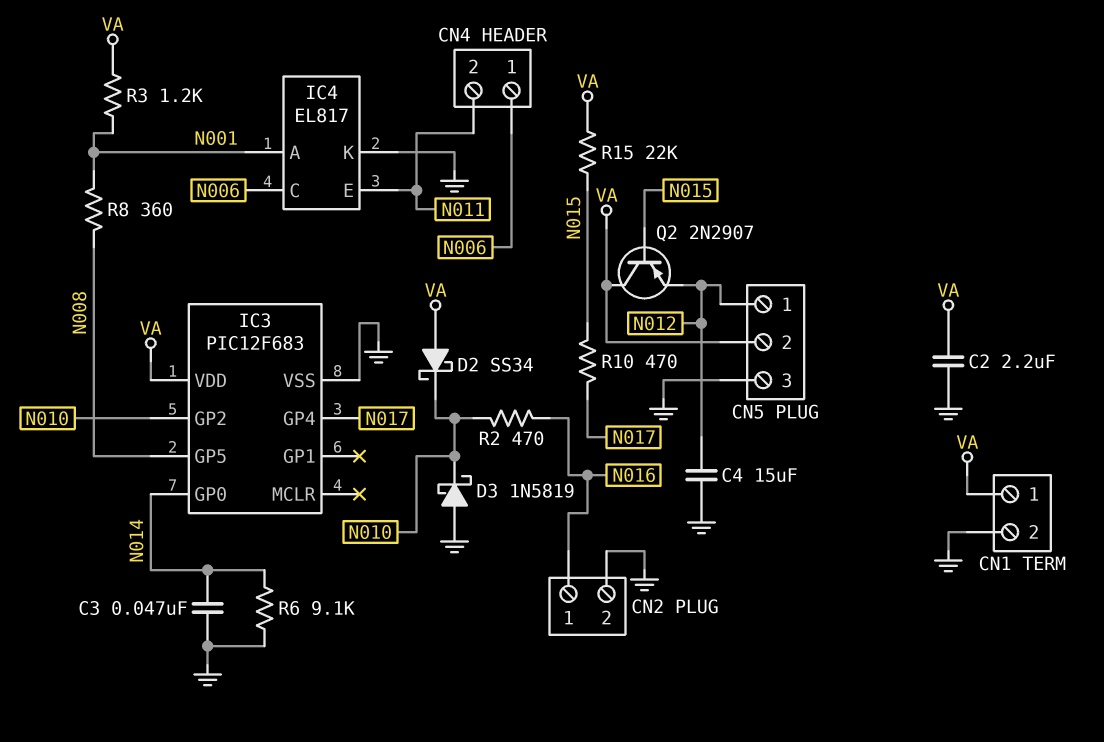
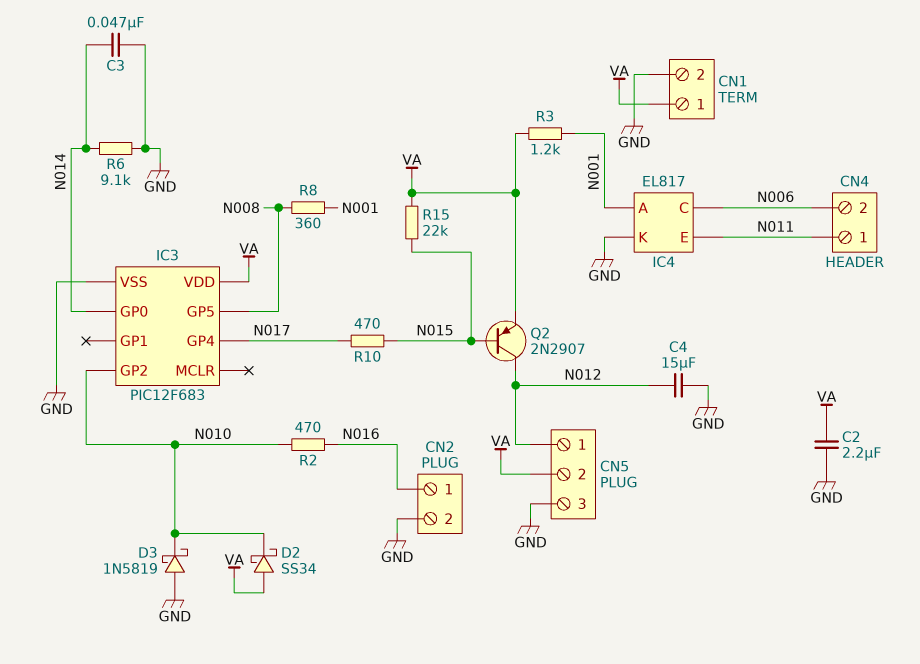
CN4 pin 1: N006 -> N011
CN4 pin 2: N011 -> N006
Q2: PNP 2N2907 (B N015, C VA, E N012) -> PNP 2N2907 (B N015, C N012, E VA)

